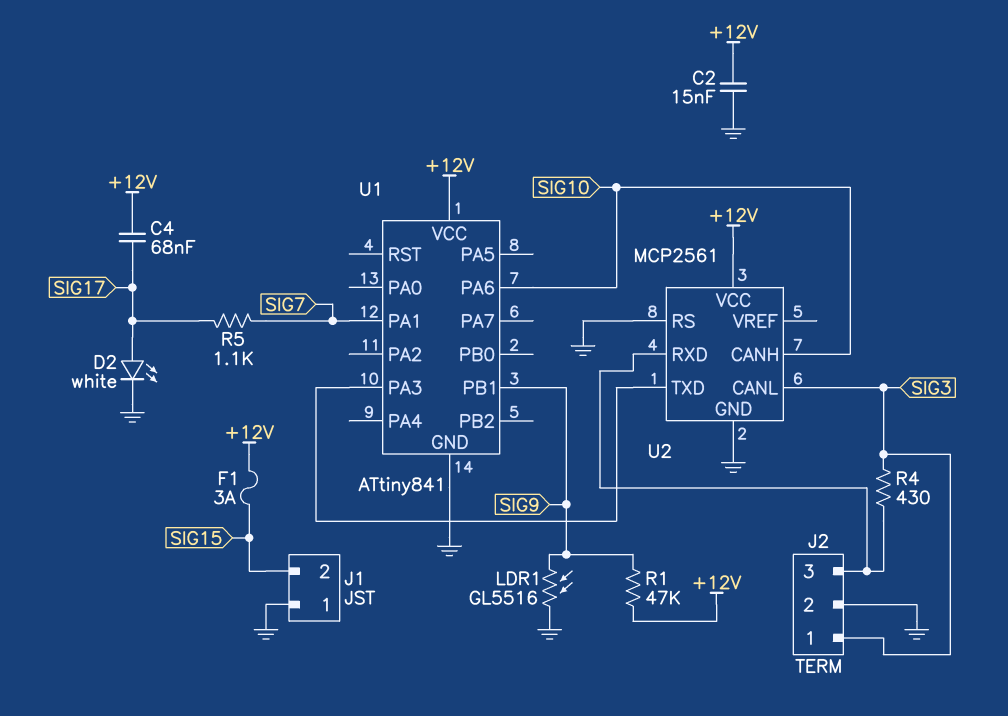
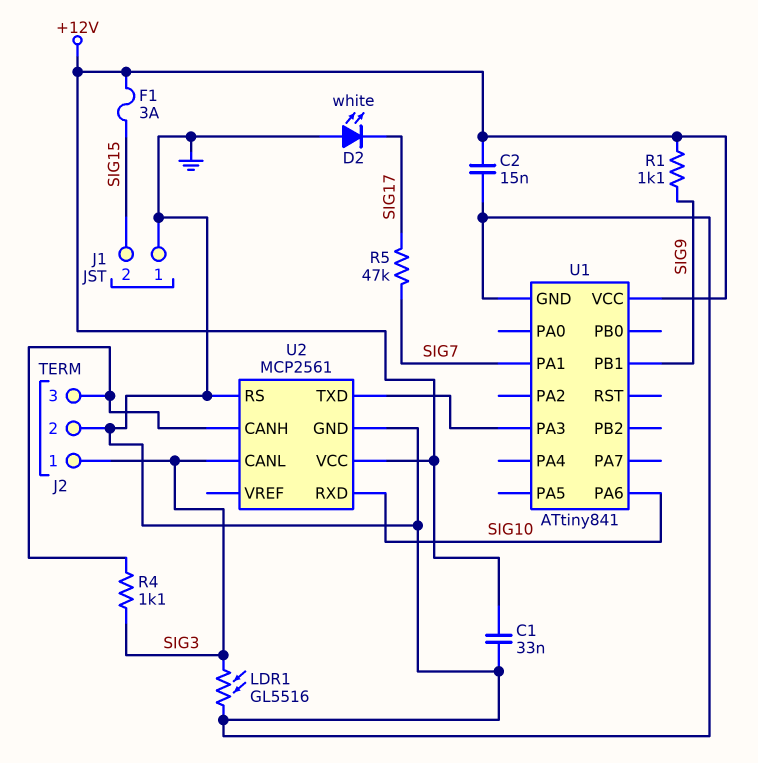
C1: none -> 33nF (+12V, GND)
C4: 68nF (+12V, SIG17) -> none
D2: LED white (A SIG17, K GND) -> LED white (A GND, K SIG17)
LDR1: GL5516 (GND, SIG9) -> GL5516 (GND, SIG3)
R1: 47k (+12V, SIG9) -> 1.1k (+12V, SIG9)
R4: 430 (J2/3, SIG3) -> 1.1k (J2/3, SIG3)
R5: 1.1k (SIG7, SIG17) -> 47k (SIG7, SIG17)
U2 pin CANH: SIG10 -> J2/3
U2 pin RXD: J2/3 -> SIG10

